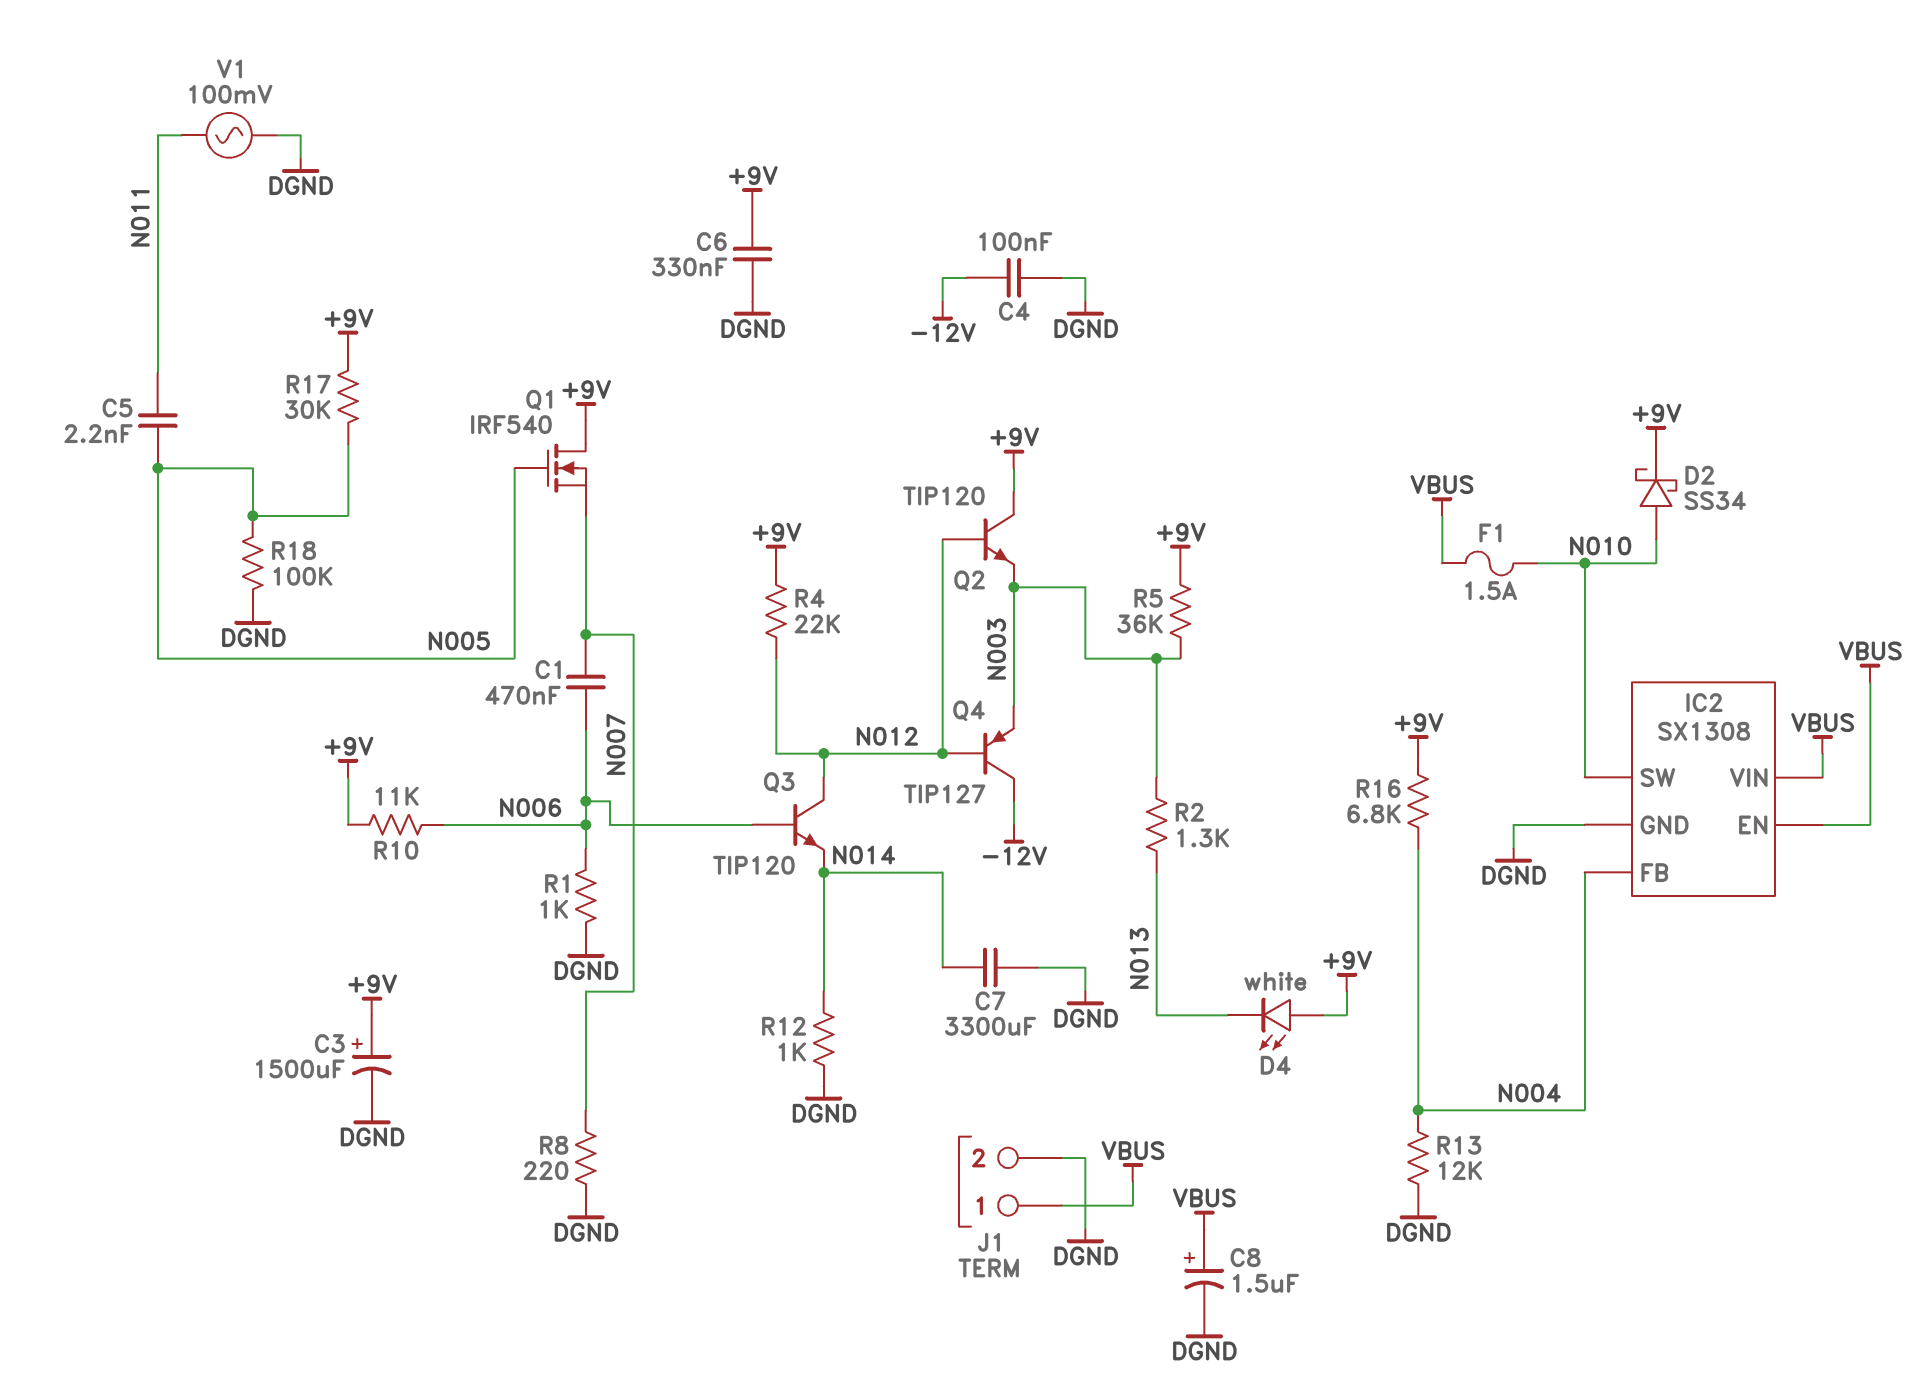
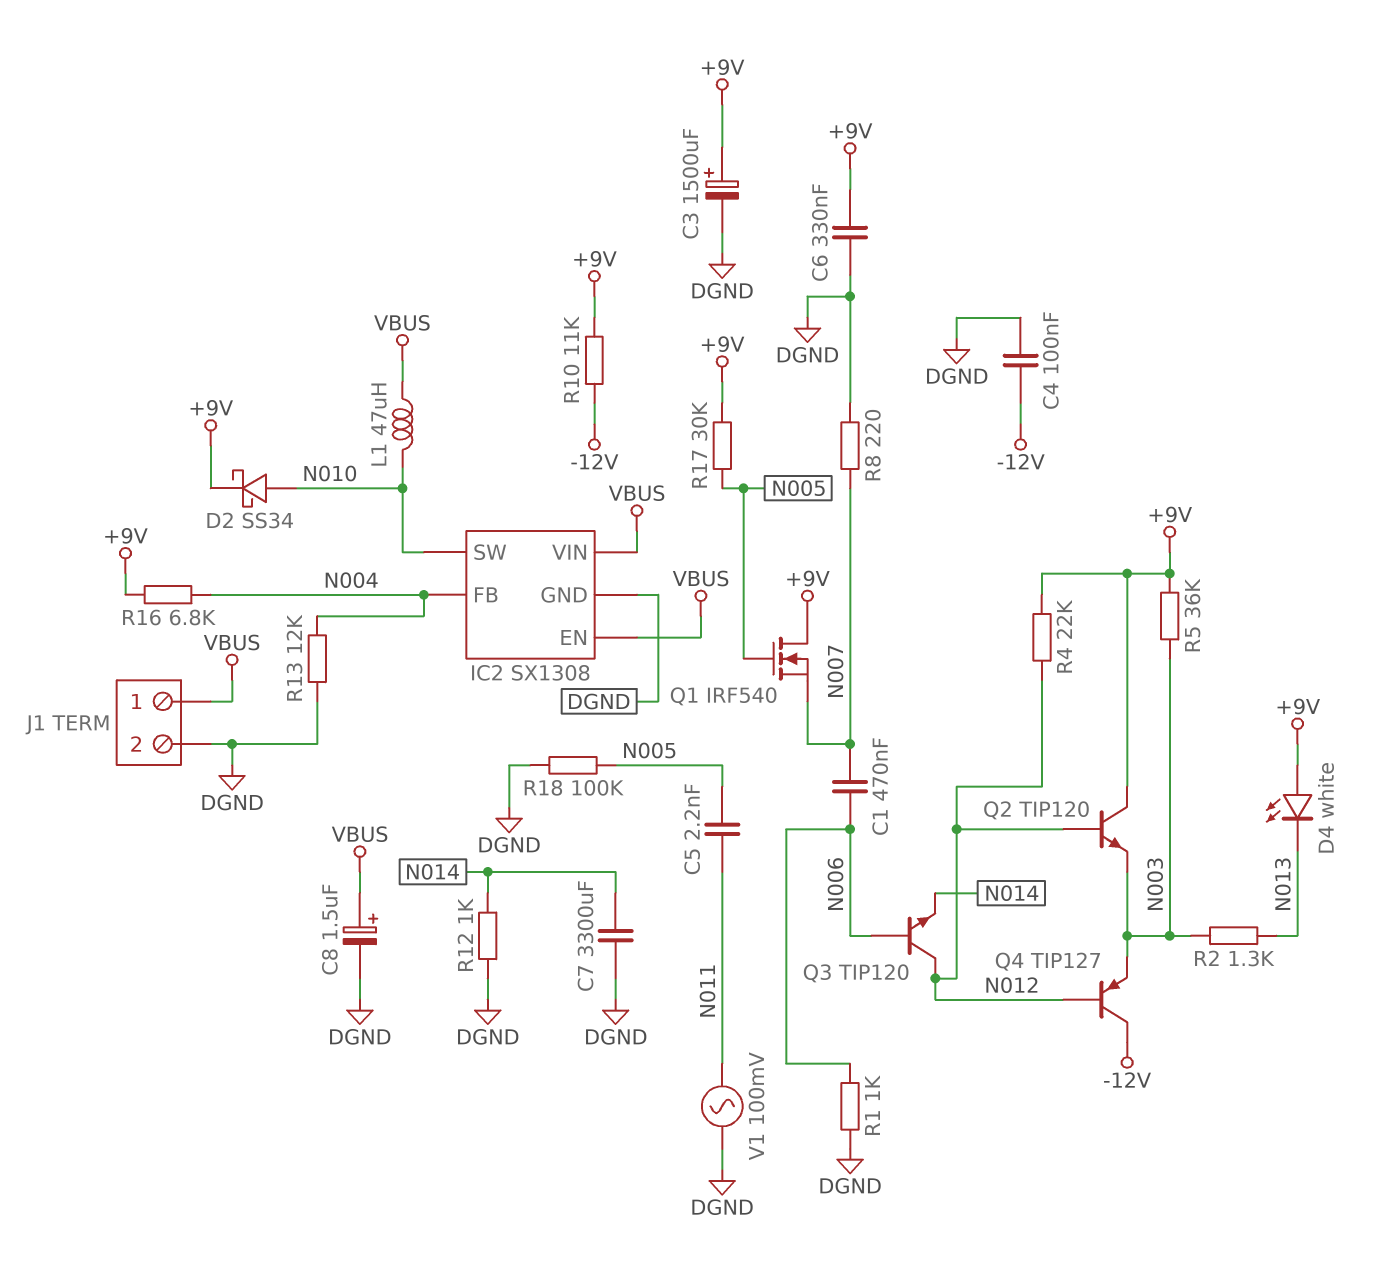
F1: 1.5A (N010, VBUS) -> none
L1: none -> 47uH (N010, VBUS)
R10: 11k (+9V, N006) -> 11k (+9V, -12V)

